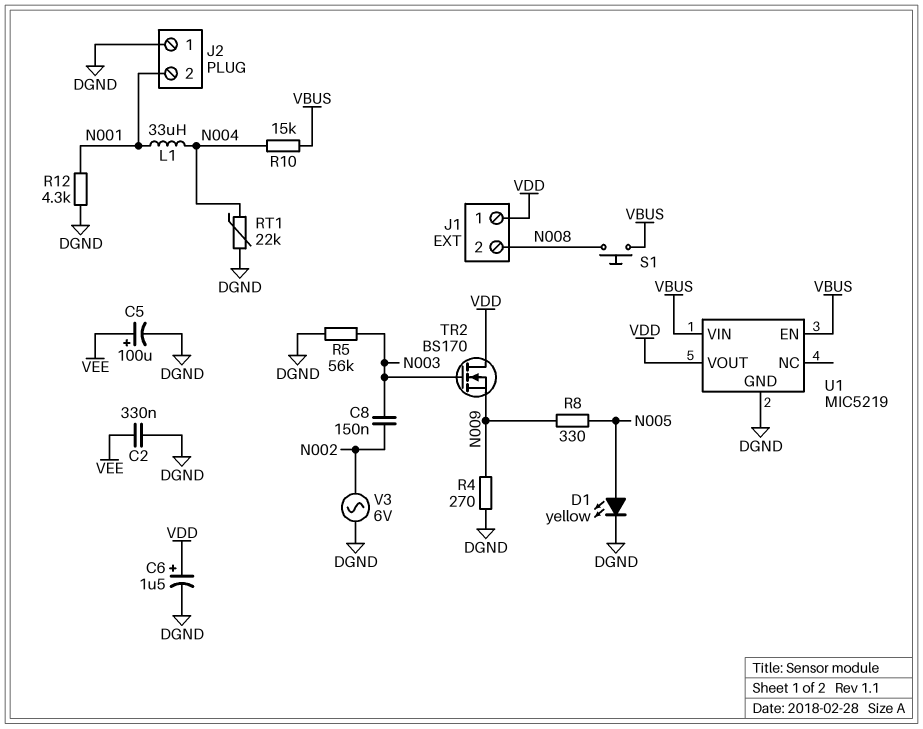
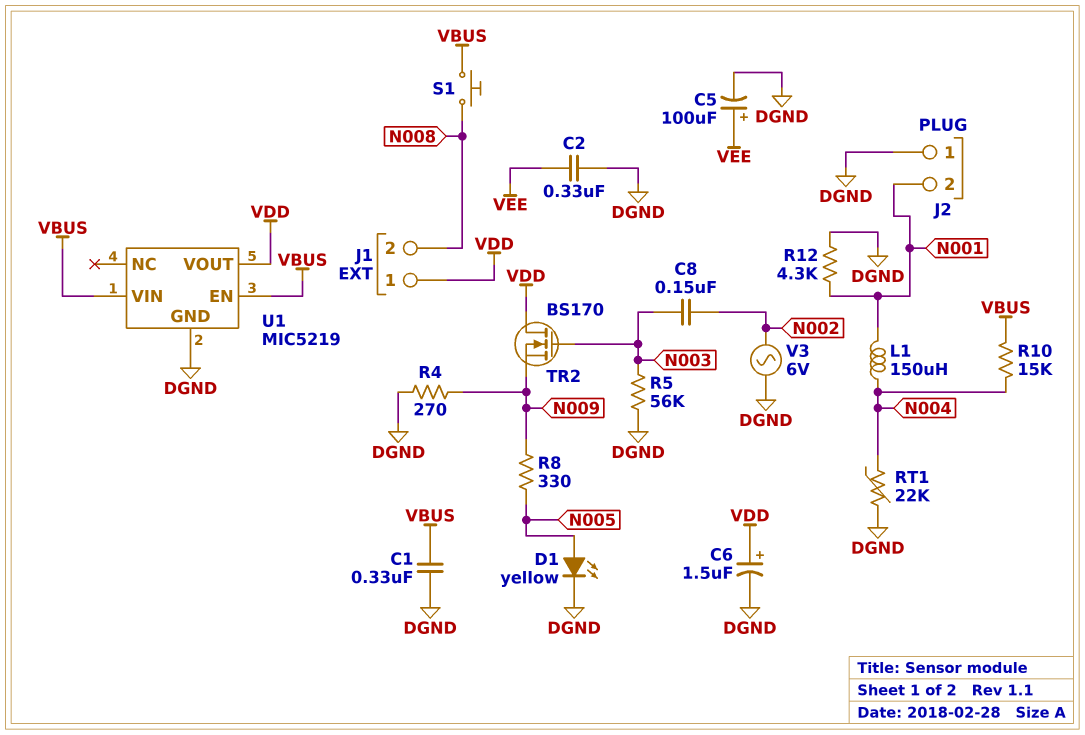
C1: none -> 330nF (DGND, VBUS)
L1: 33uH (N001, N004) -> 150uH (N001, N004)

